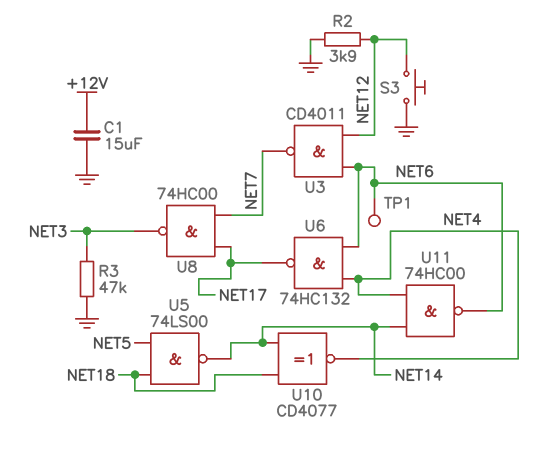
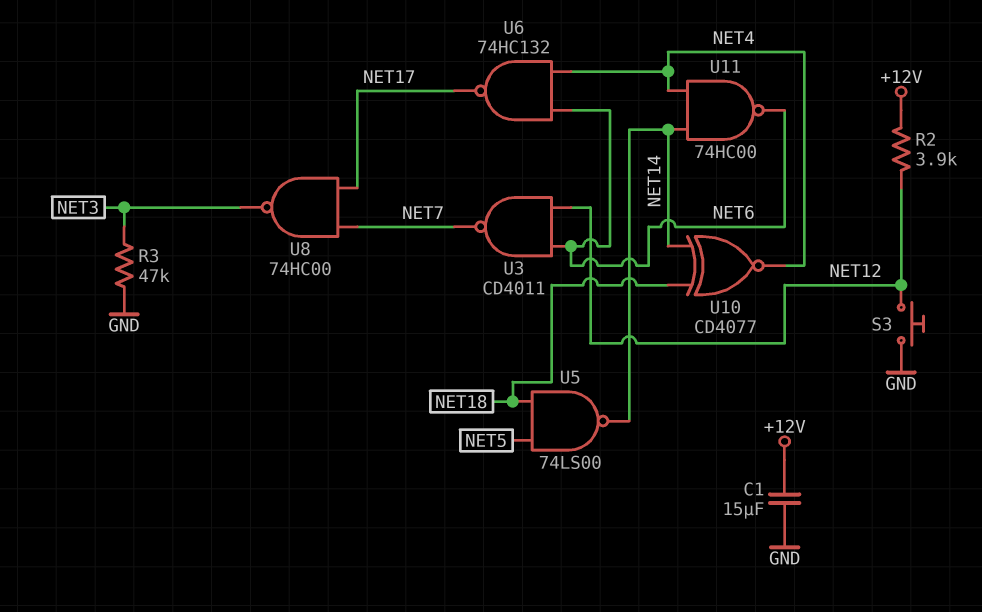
R2: 3.9k (GND, NET12) -> 3.9k (+12V, NET12)
TP1: test point (NET6) -> none

